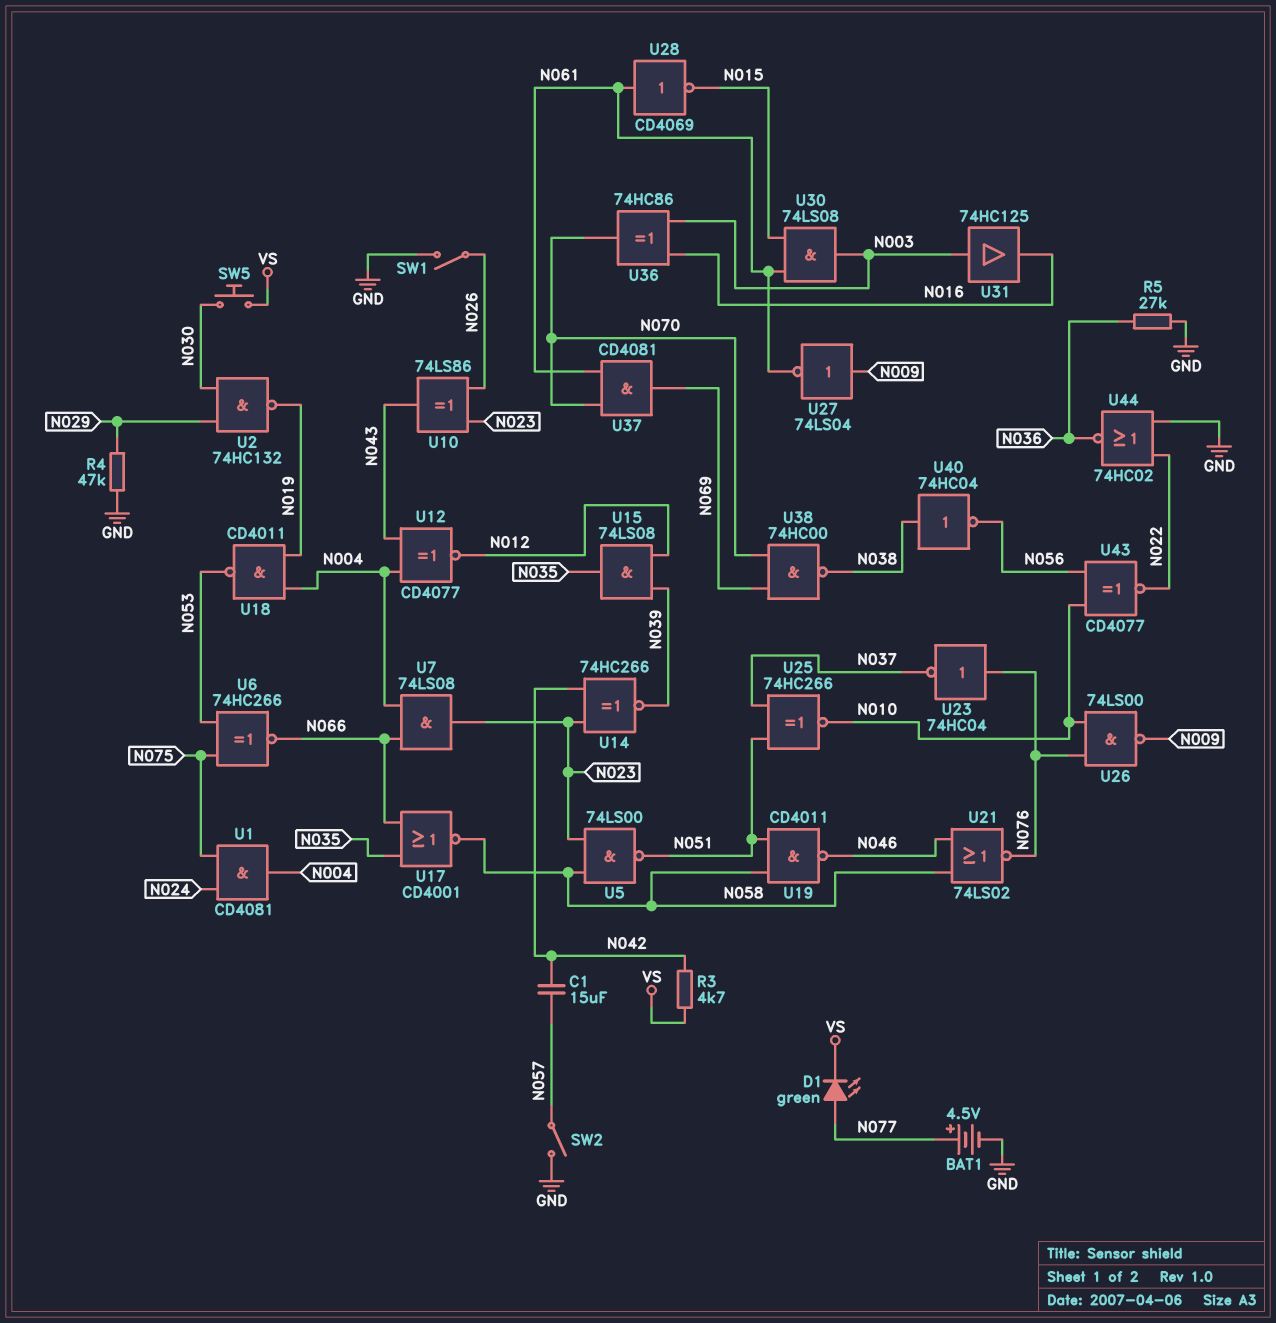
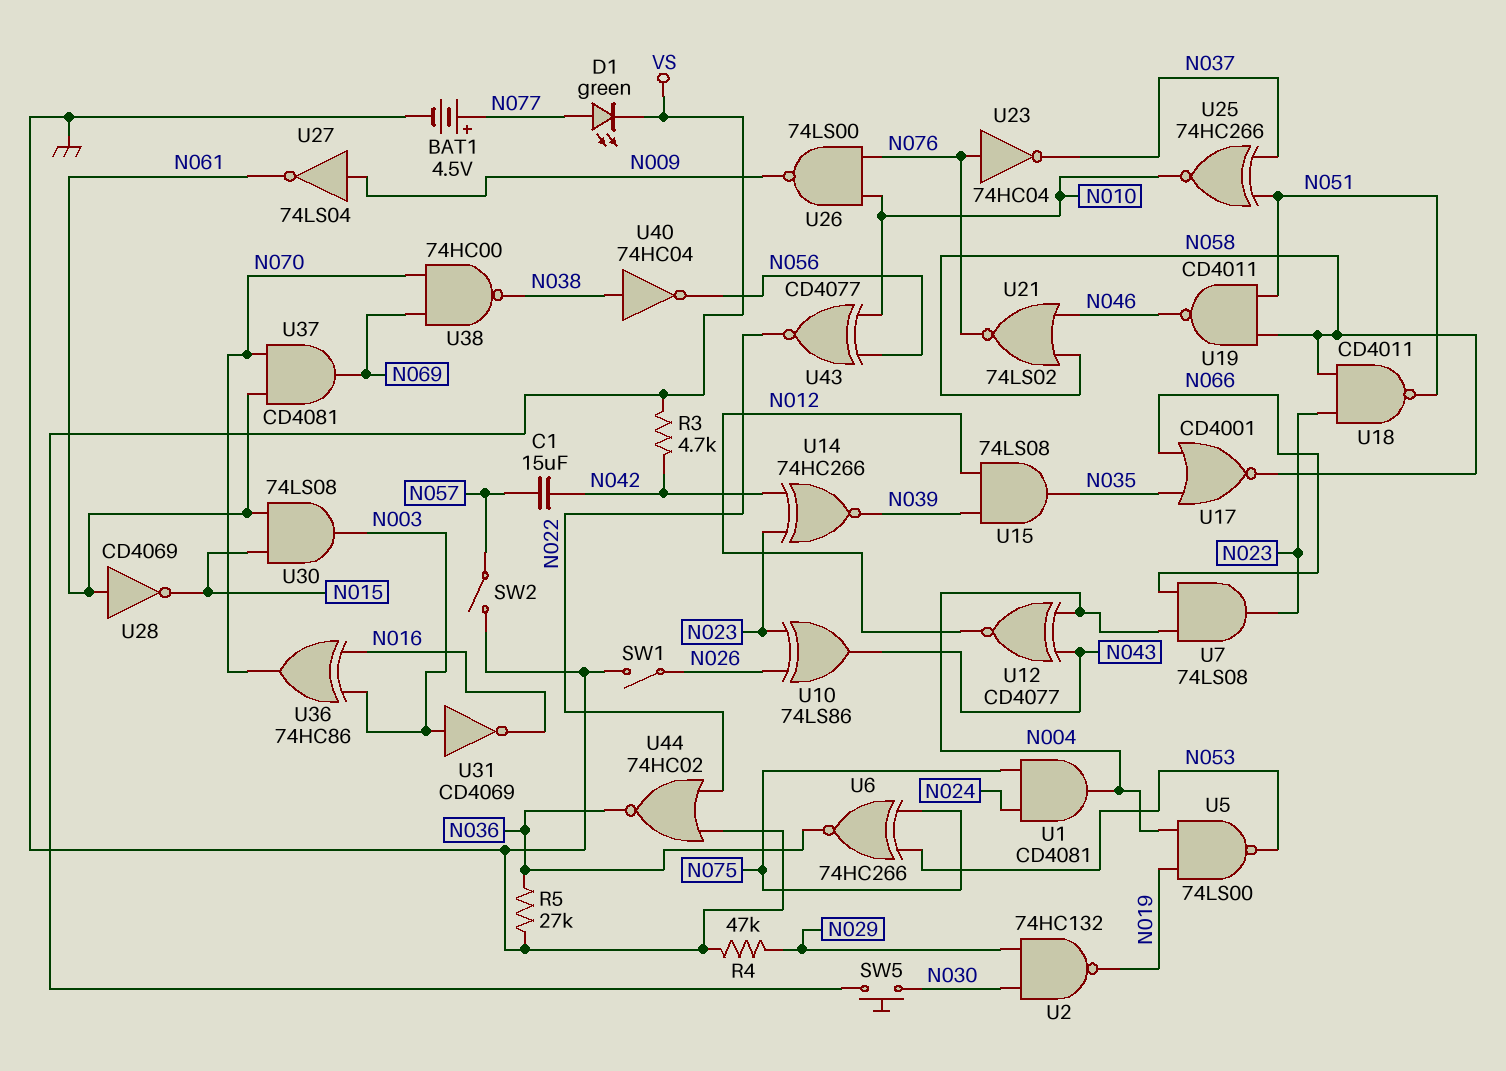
U5: NAND 74LS00 (in N023, in N058, out N051) -> NAND 74LS00 (in N004, in N019, out N053)
U6: XNOR 74HC266 (in N053, in N075, out N066) -> XNOR 74HC266 (in N053, in N075, out N036)
U18: NAND CD4011 (in N004, in N019, out N053) -> NAND CD4011 (in N023, in N058, out N051)
U31: buffer 74HC125 (in N003, out N016) -> NOT CD4069 (in N003, out N016)

